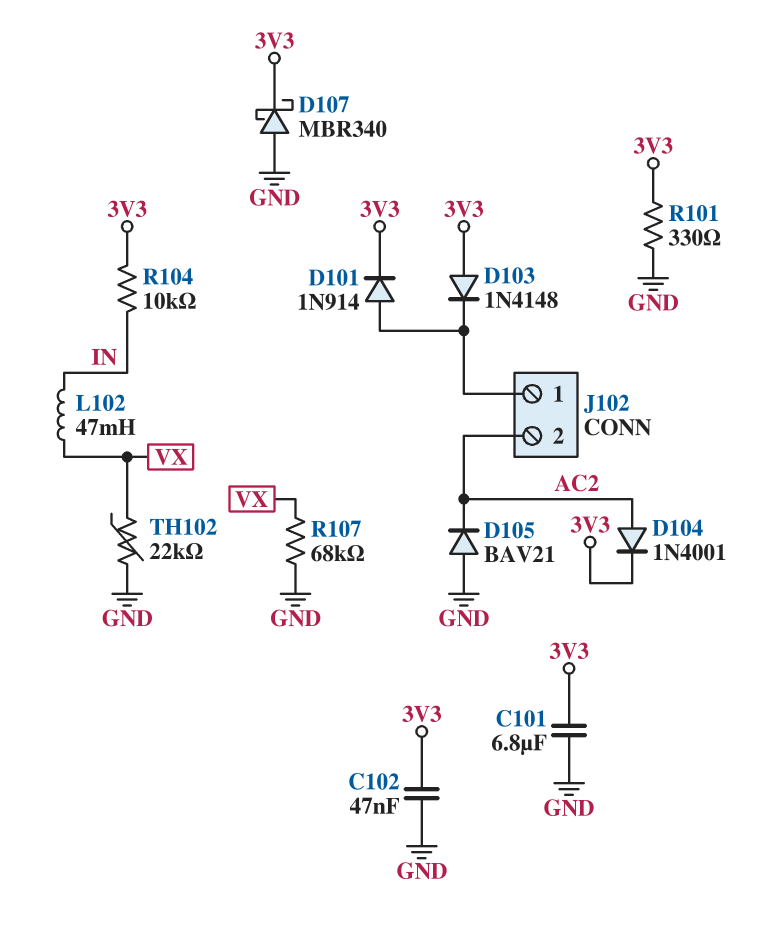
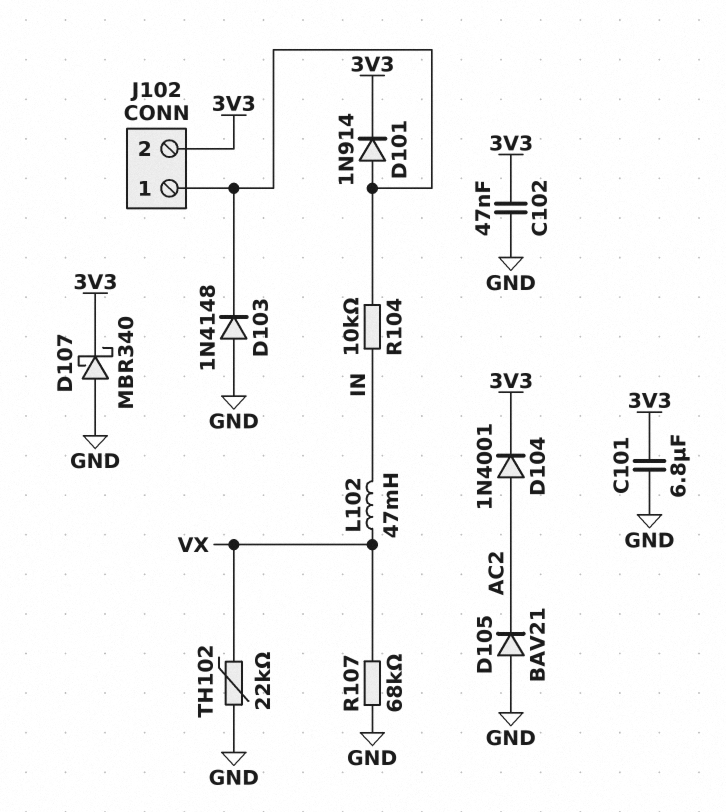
D103: diode 1N4148 (A 3V3, K J102/1) -> diode 1N4148 (A GND, K J102/1)
J102 pin 2: AC2 -> 3V3
R101: 330 (3V3, GND) -> none
R104: 10k (3V3, IN) -> 10k (IN, J102/1)

